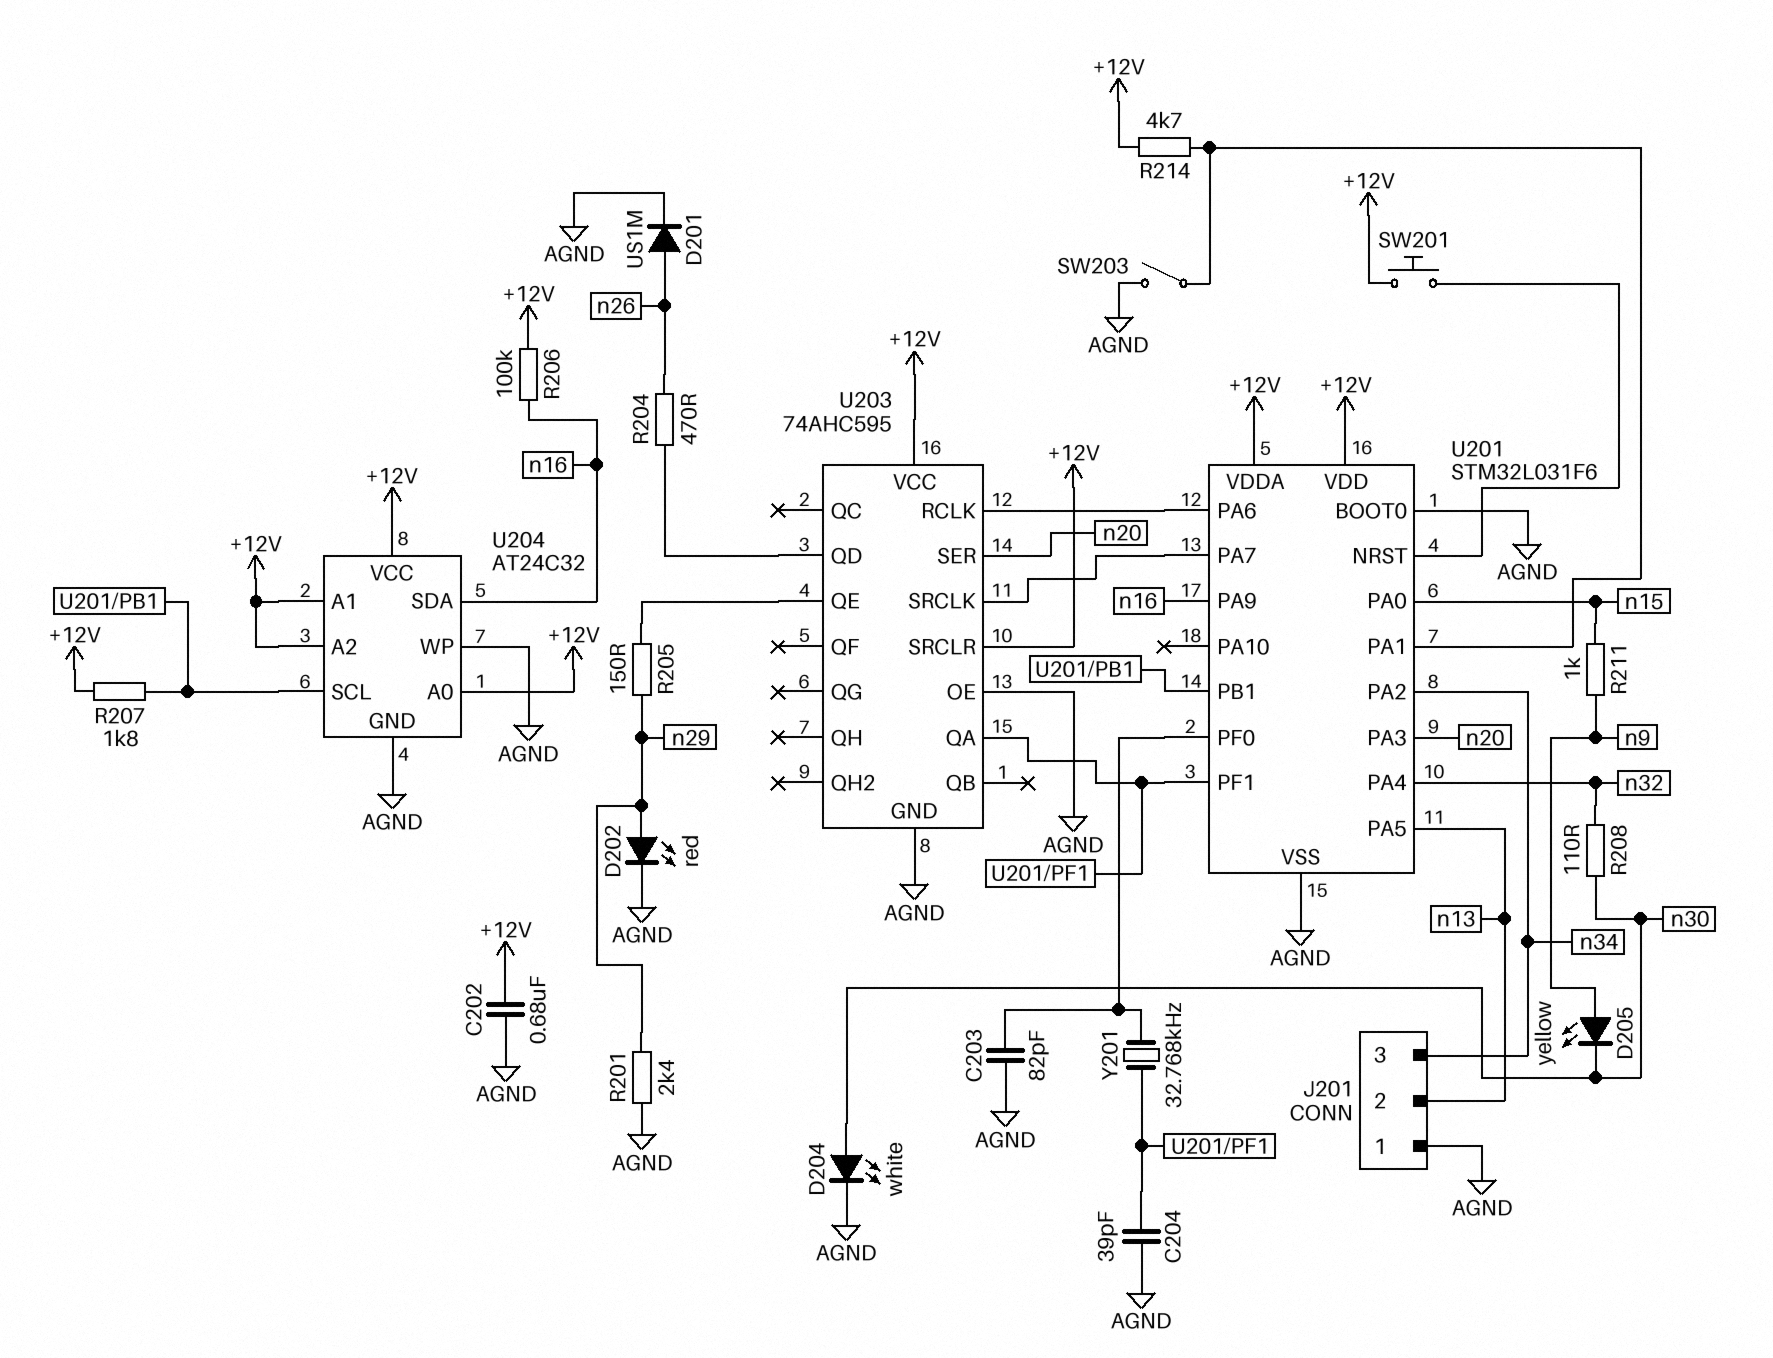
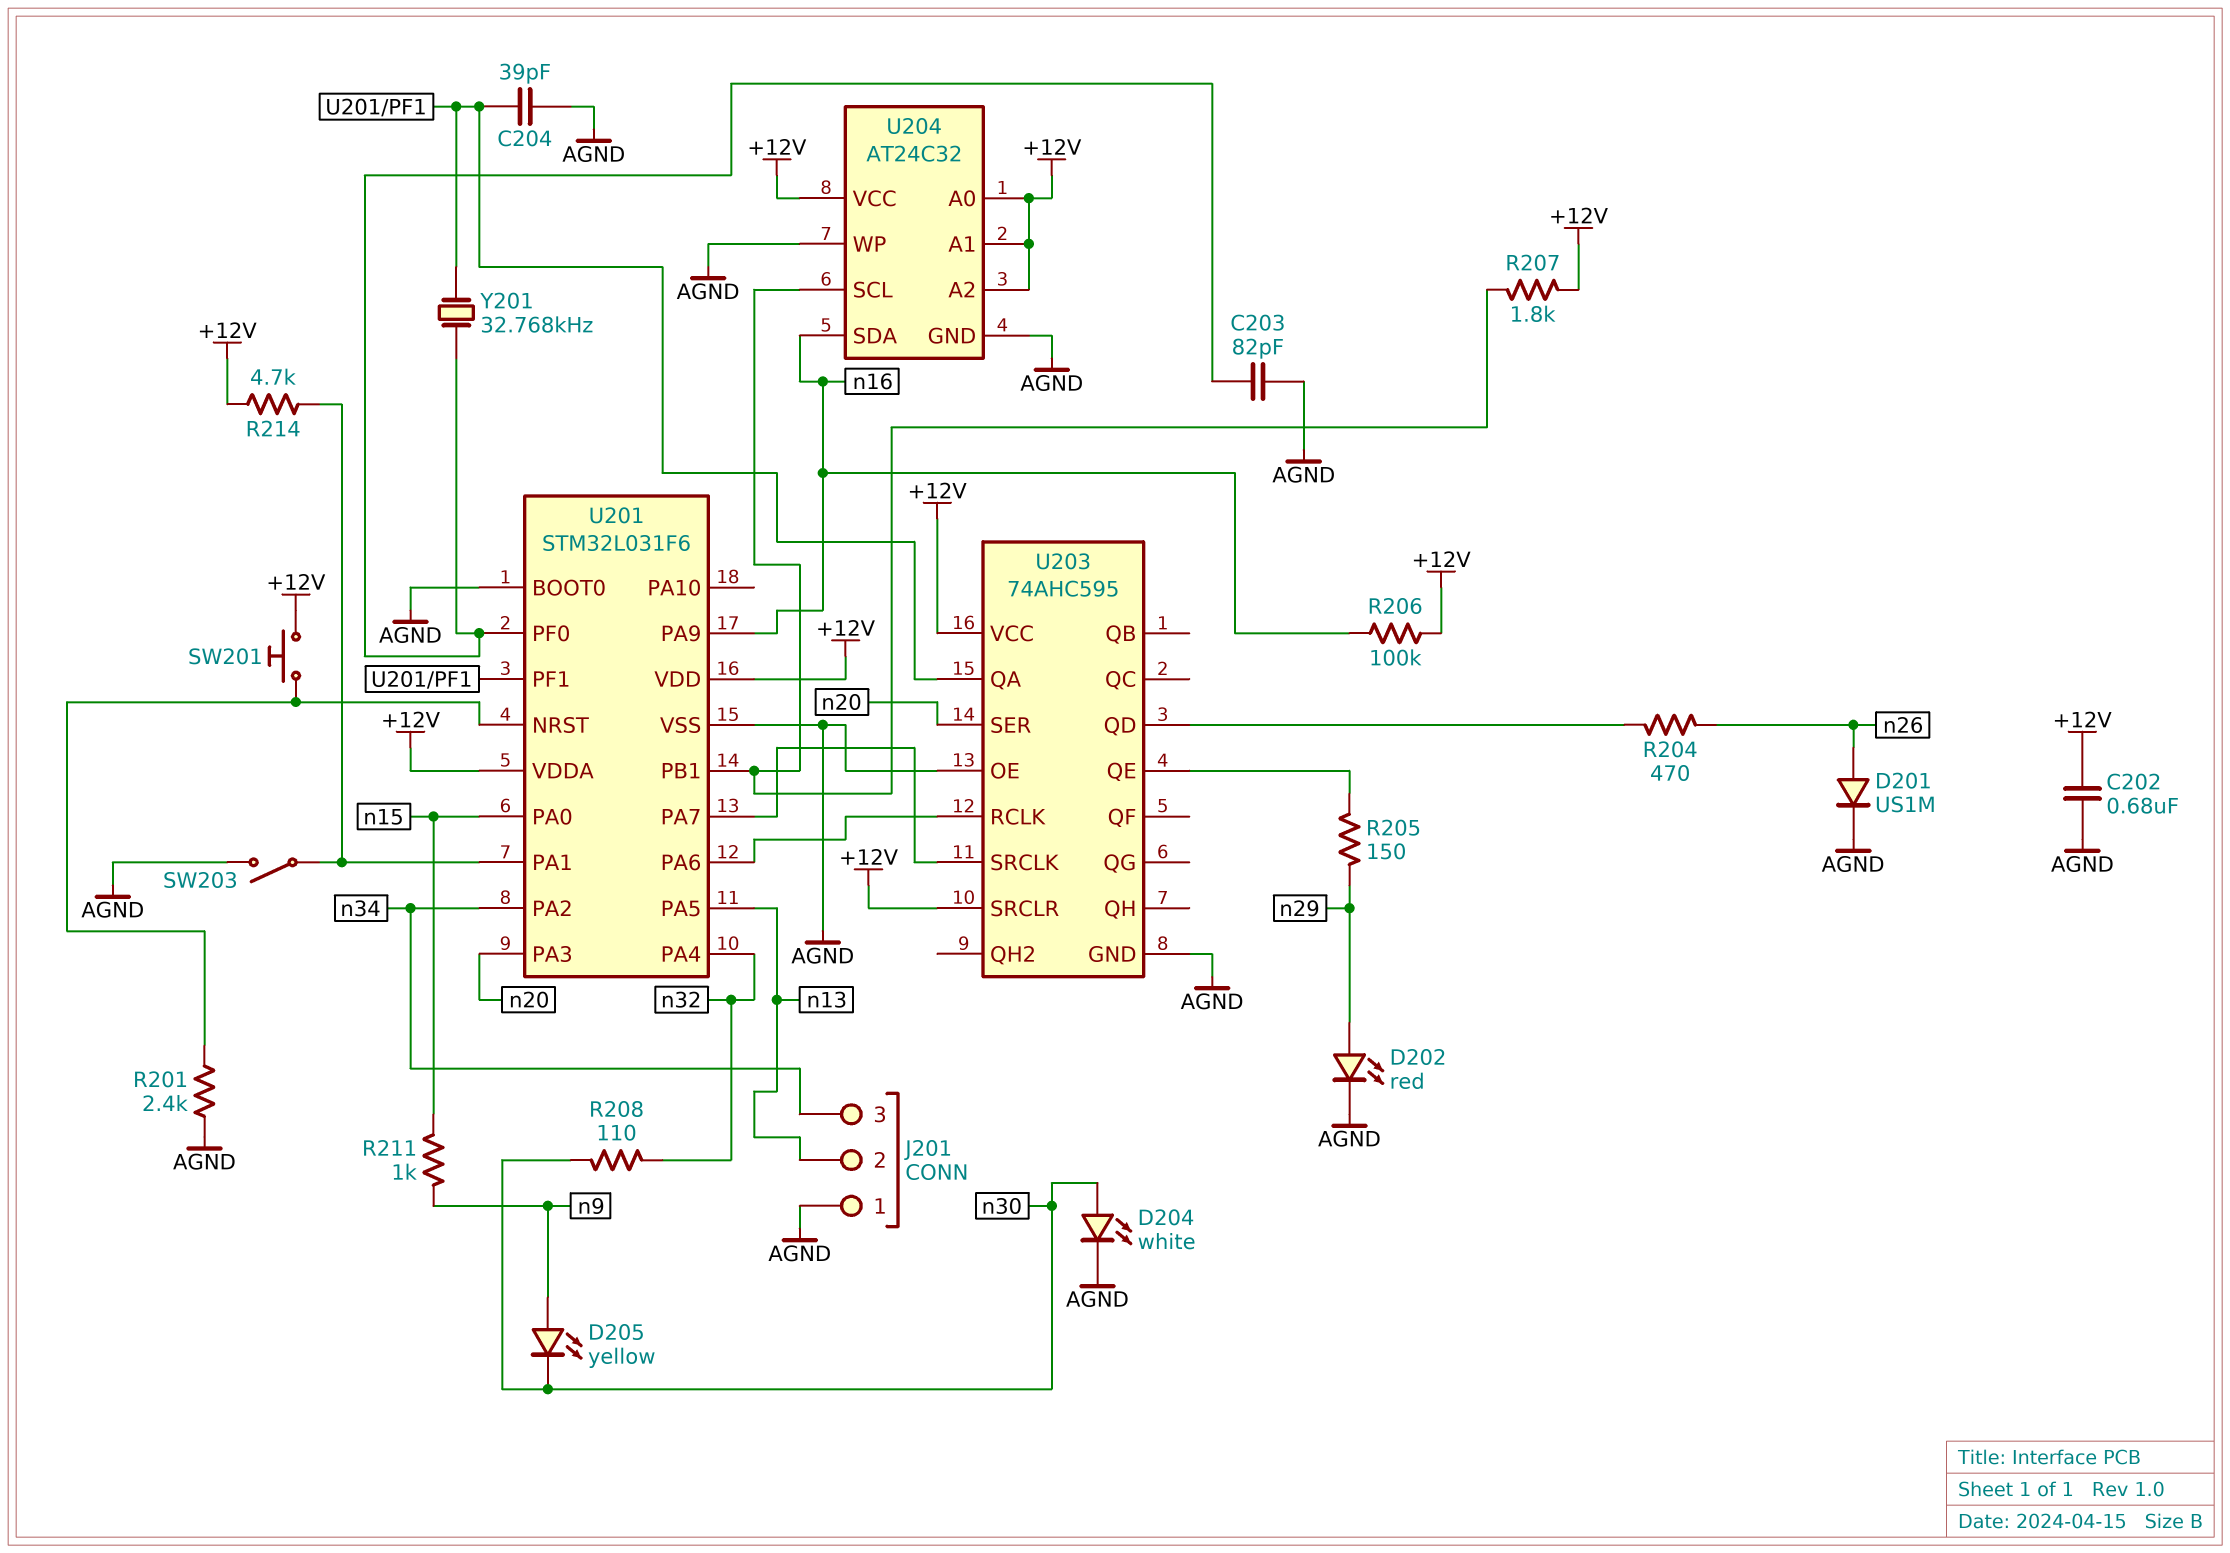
R201: 2.4k (AGND, n29) -> 2.4k (AGND, U201/NRST)

